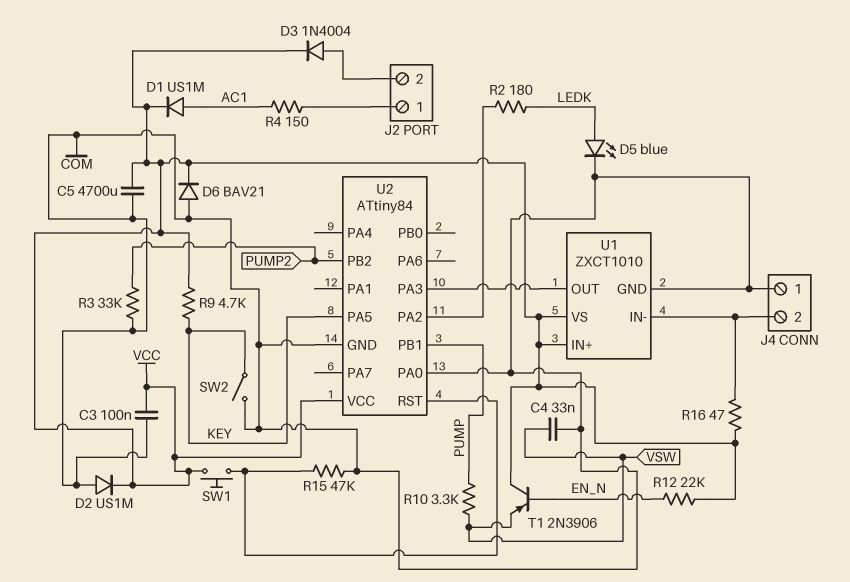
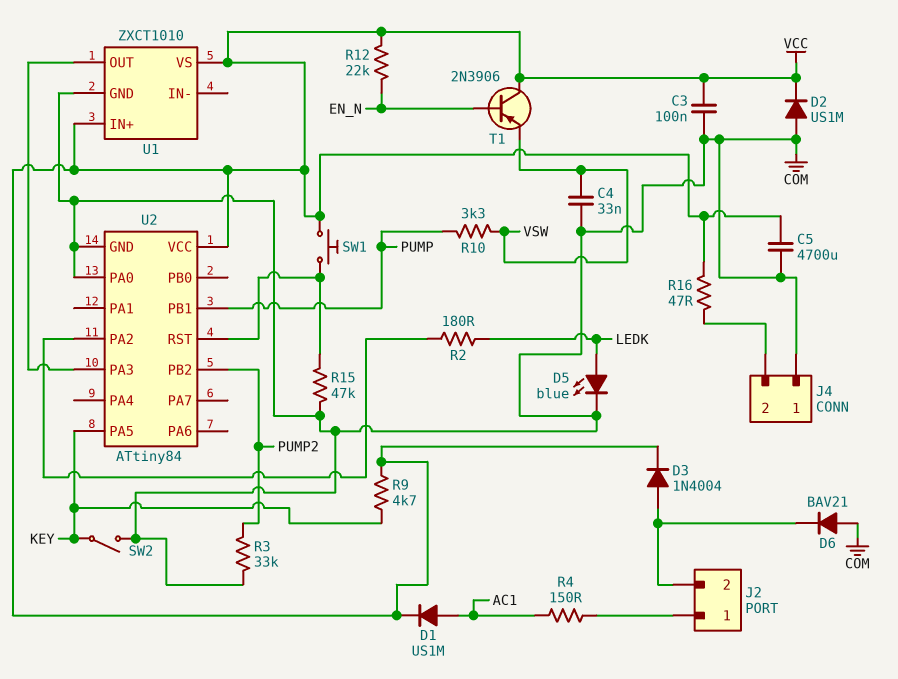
D6: diode BAV21 (A COM, K VCC) -> diode BAV21 (A COM, K J2/2)
U1 pin IN-: J4/2 -> none

